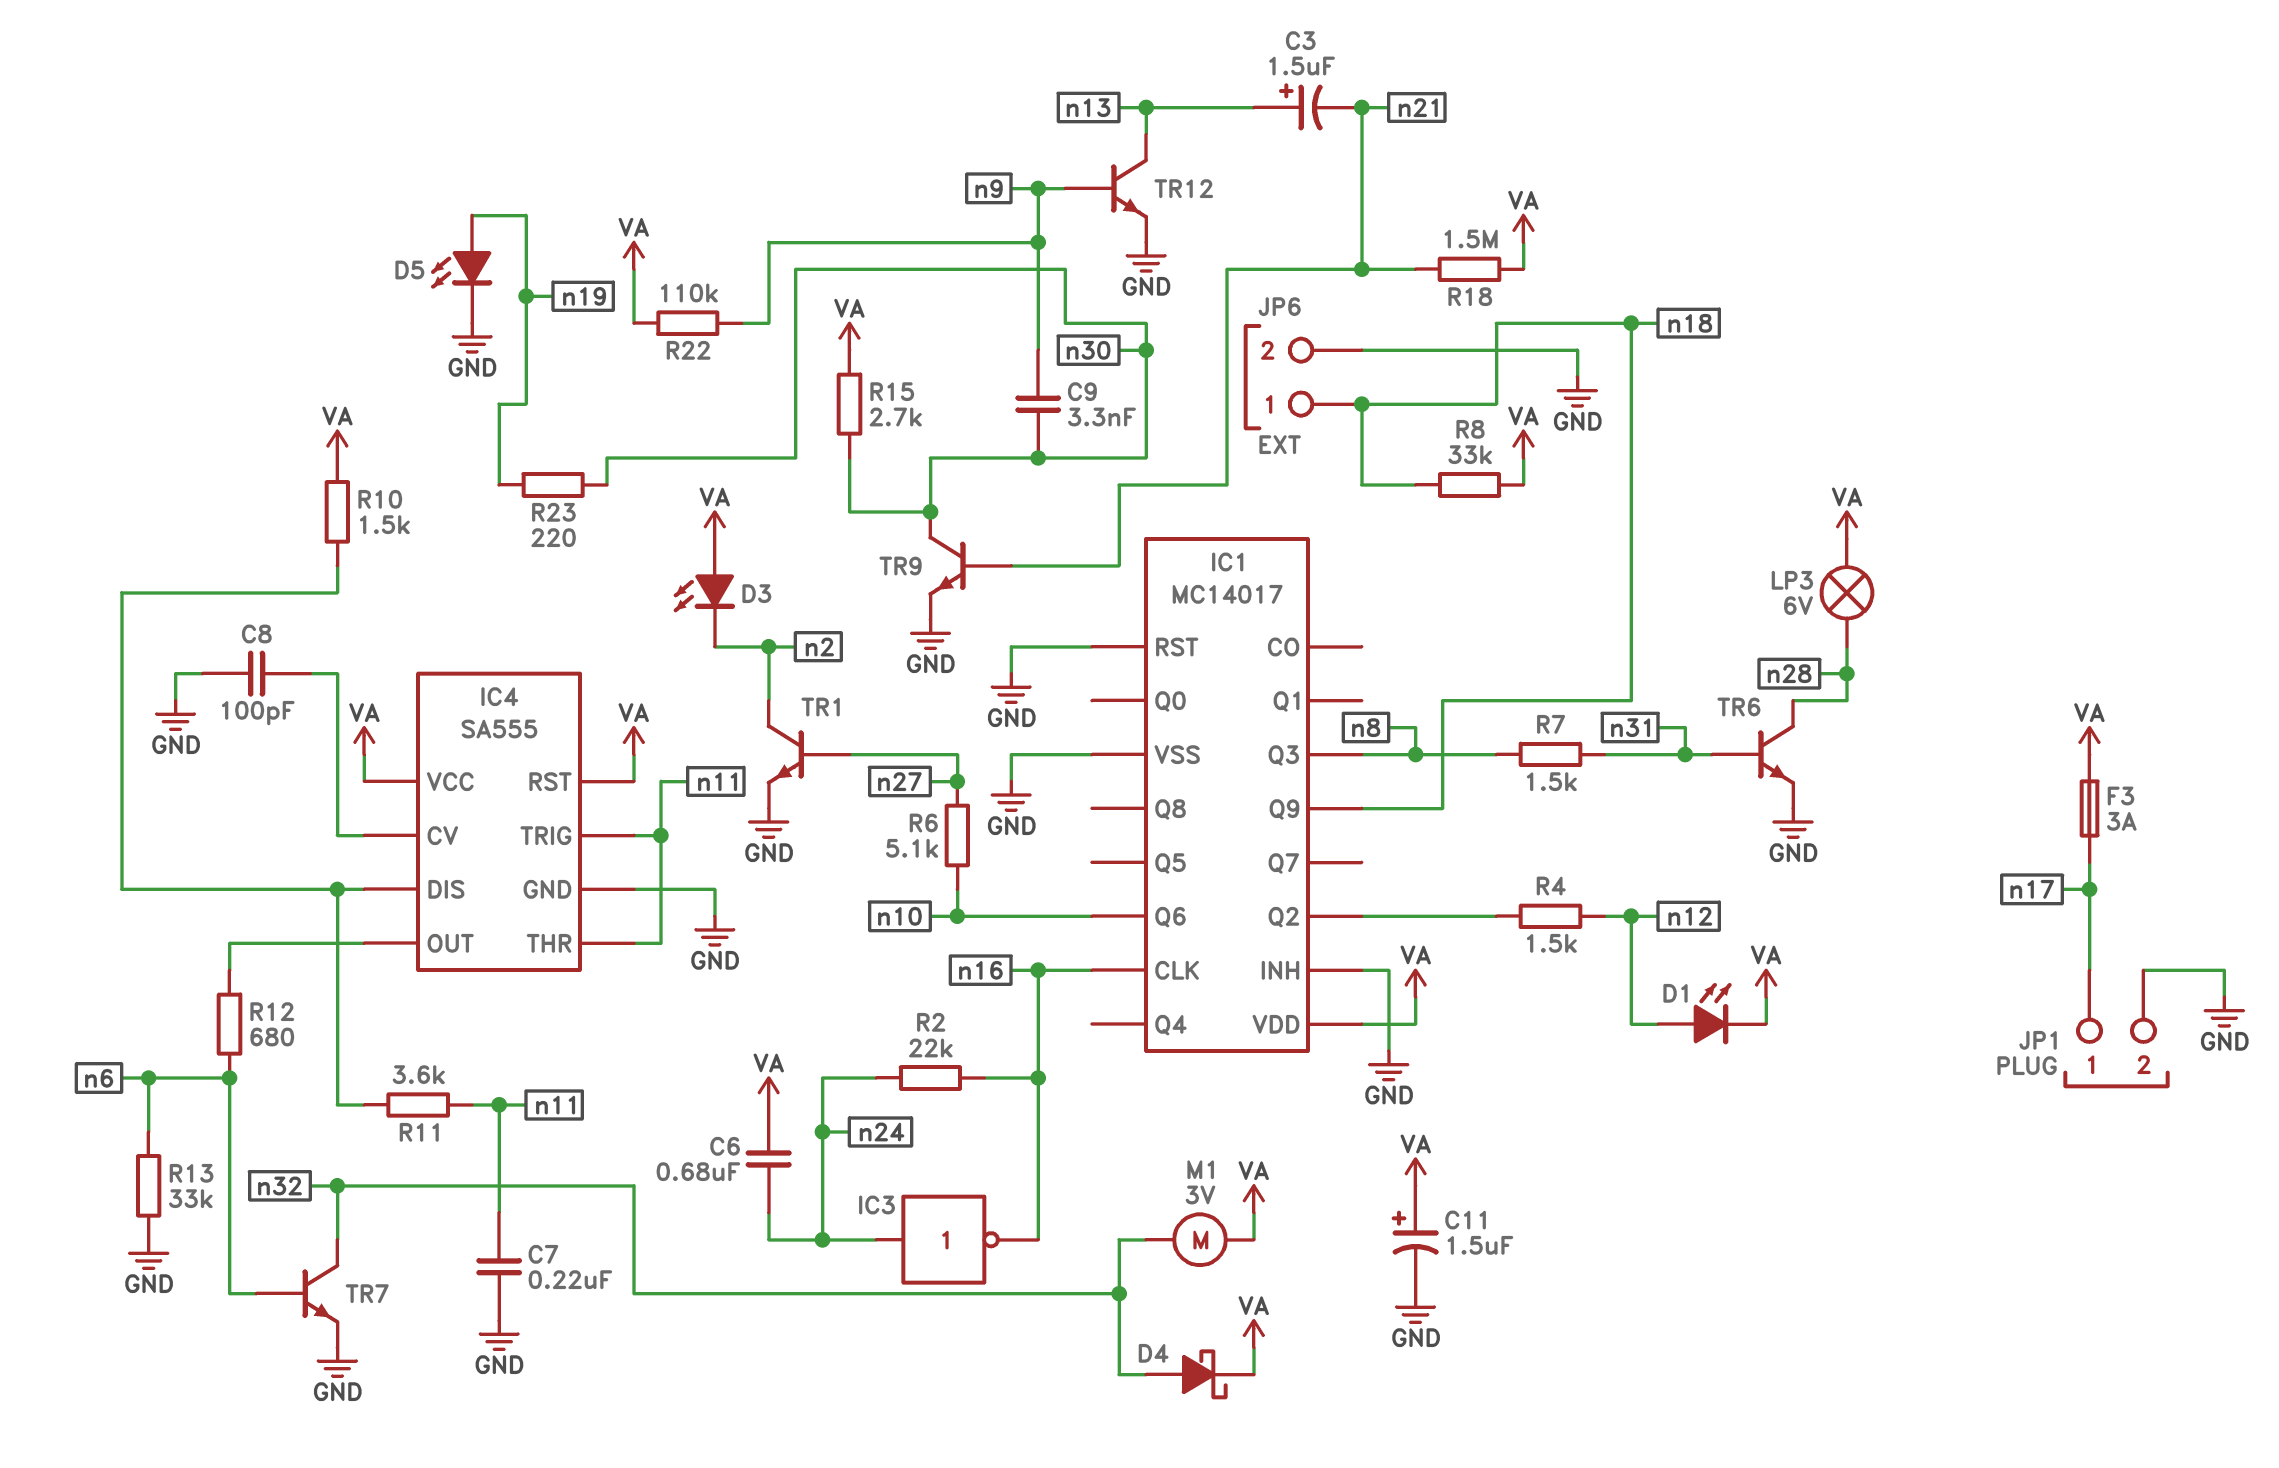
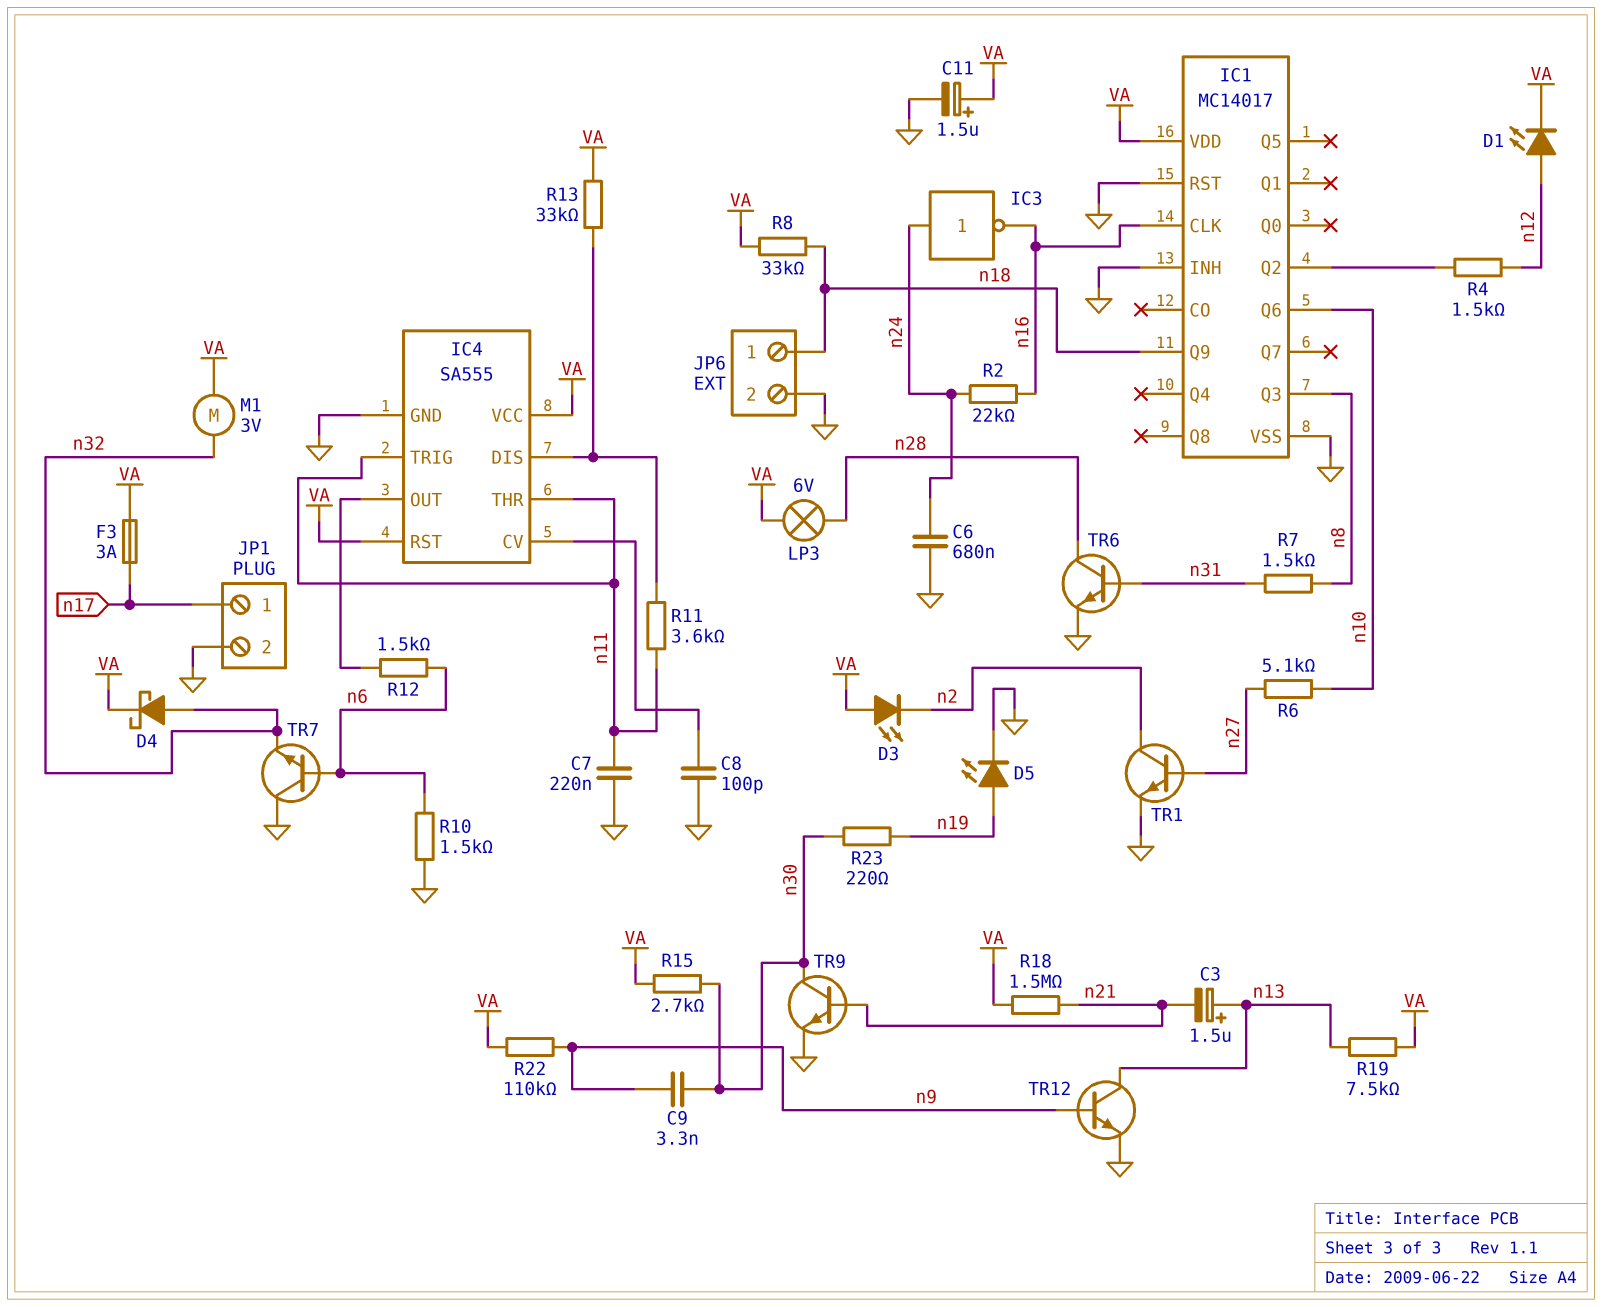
C6: 680nF (VA, n24) -> 680nF (GND, n24)
R10: 1.5k (IC4/DIS, VA) -> 1.5k (GND, n6)
R12: 680 (IC4/OUT, n6) -> 1.5k (IC4/OUT, n6)
R13: 33k (GND, n6) -> 33k (IC4/DIS, VA)
R19: none -> 7.5k (VA, n13)
TR7: NPN (B n6, C n32, E GND) -> NPN (B n6, C GND, E n32)

